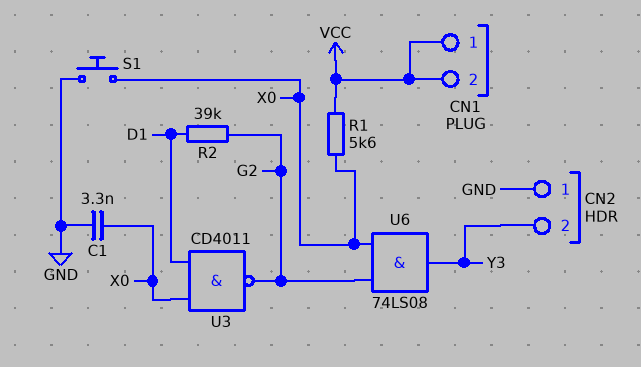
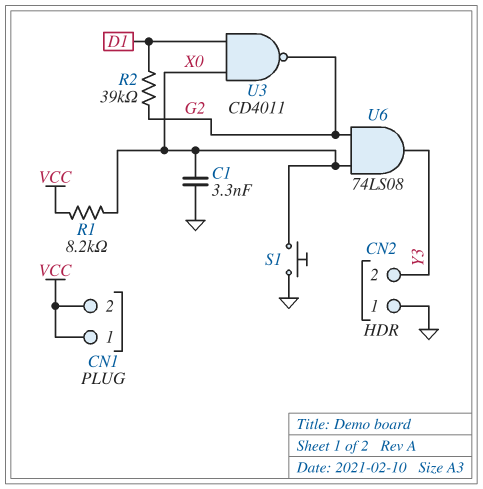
R1: 5.6k (VCC, X0) -> 8.2k (VCC, X0)

